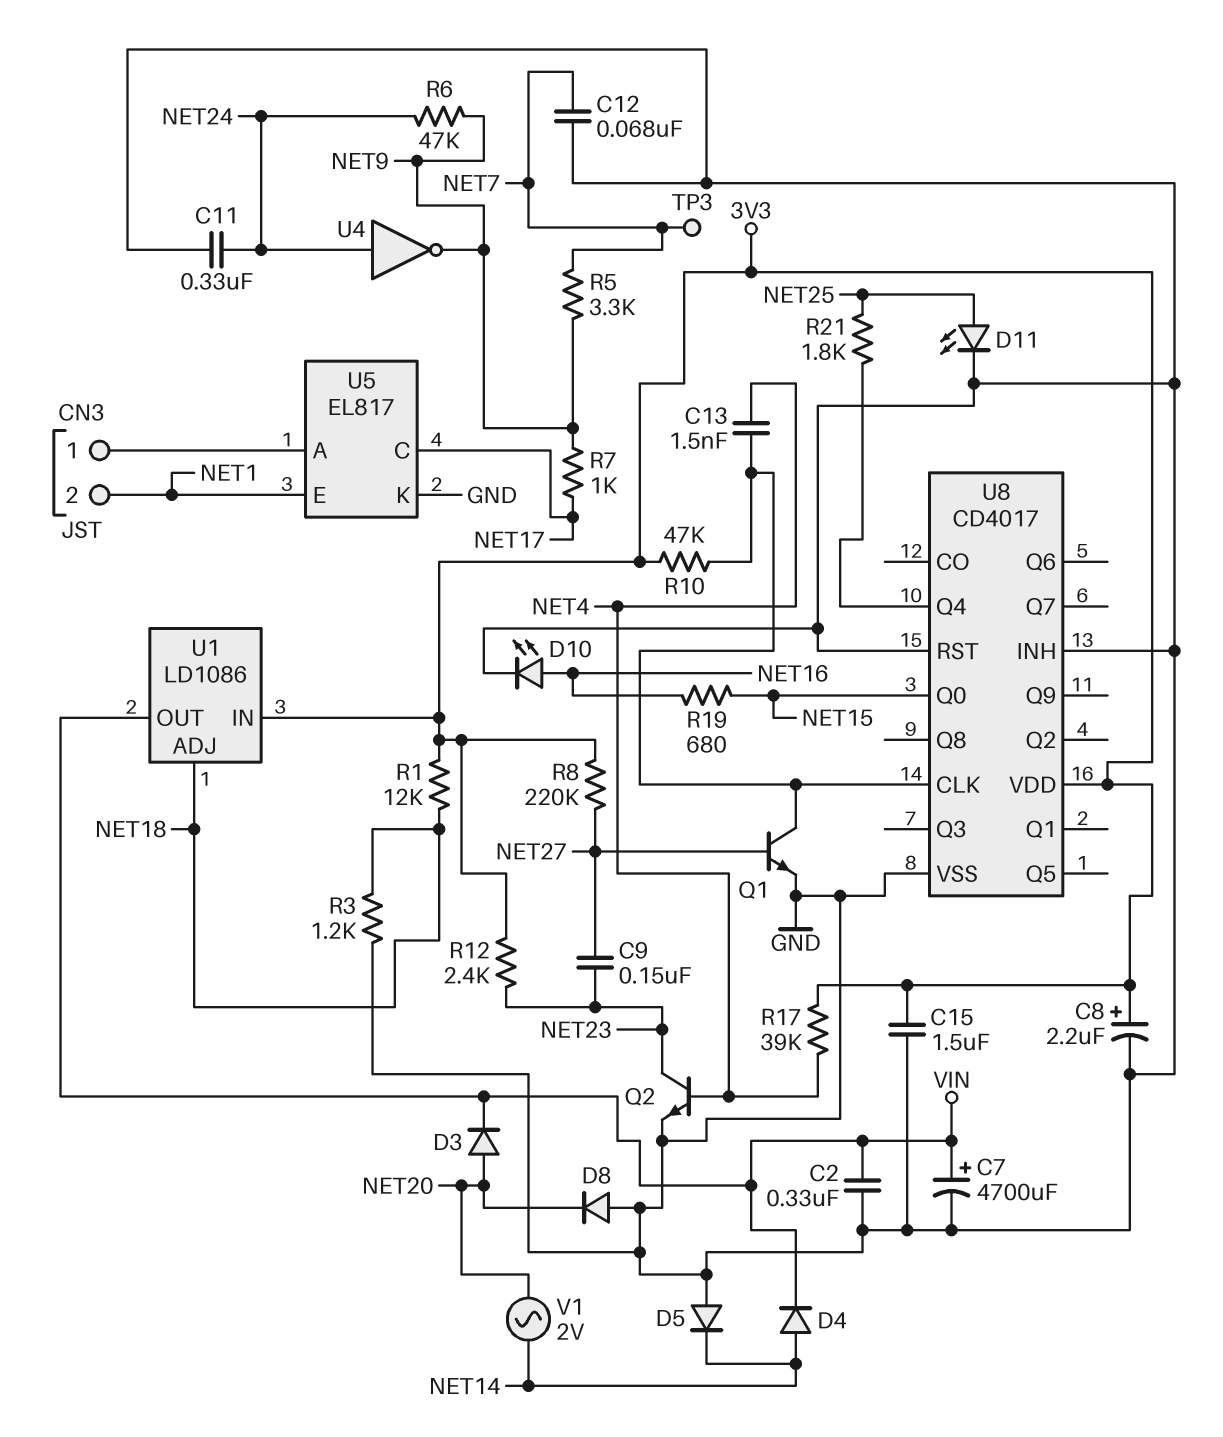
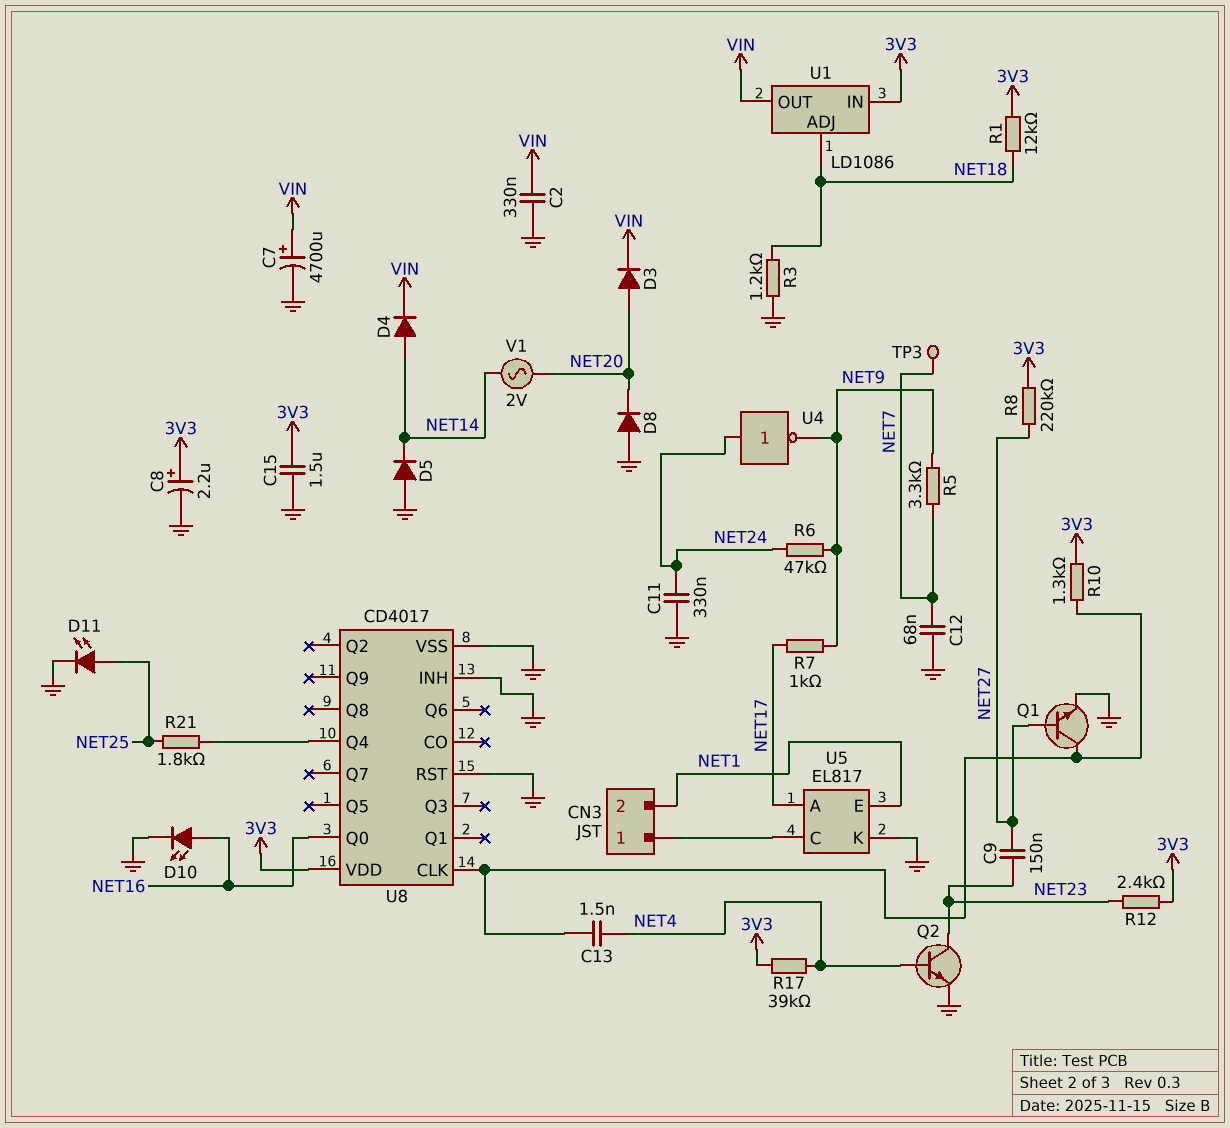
R10: 47k (3V3, U8/CLK) -> 1.3k (3V3, U8/CLK)
R19: 680 (NET15, NET16) -> none
U5 pin A: CN3/1 -> NET17
U5 pin C: NET17 -> CN3/1
U8 pin Q0: NET15 -> NET16

